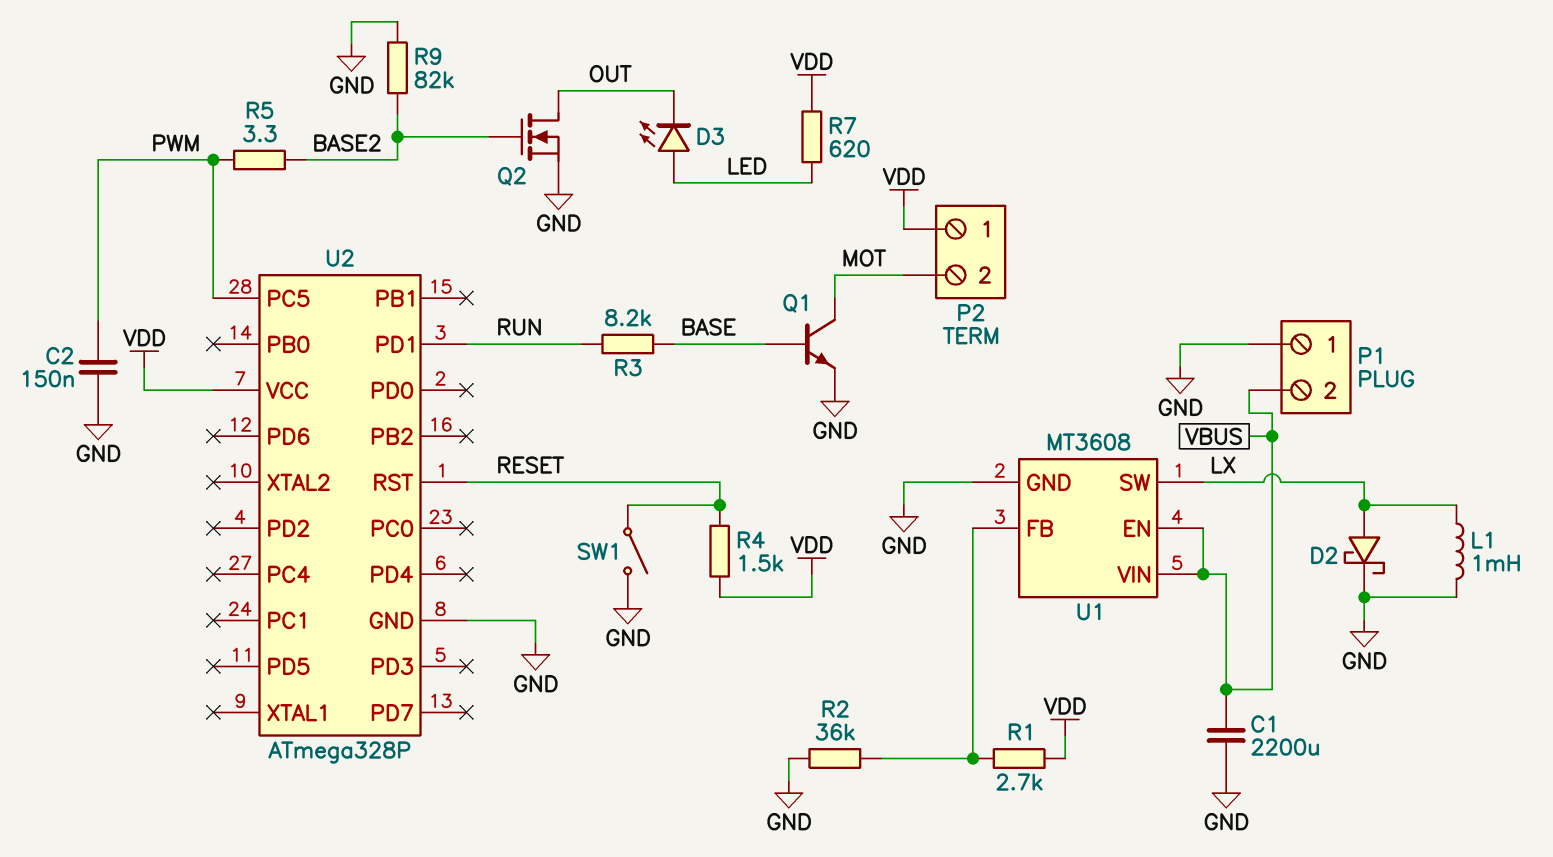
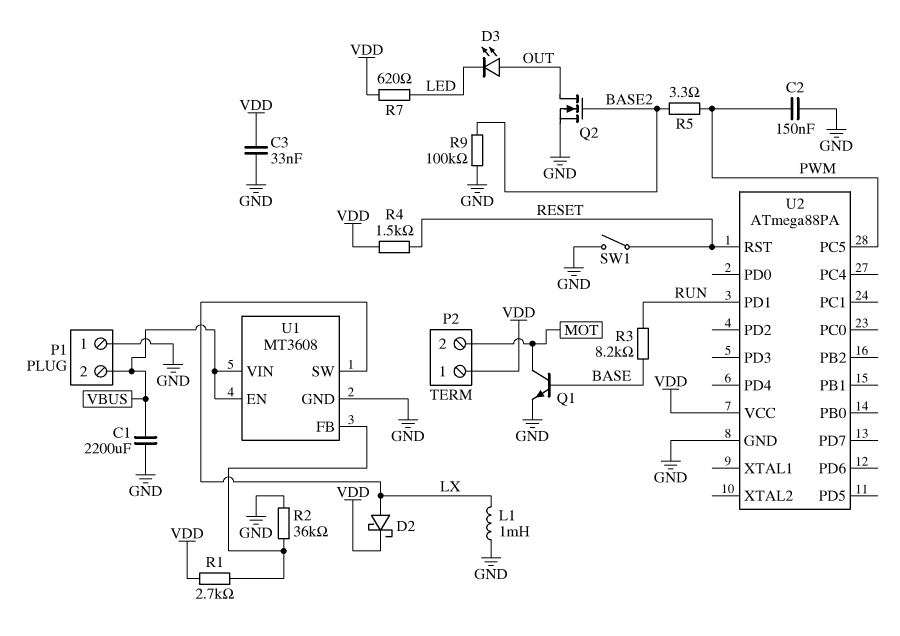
C3: none -> 33nF (GND, VDD)
D2: schottky (A LX, K GND) -> schottky (A LX, K VDD)
D3: LED (A LED, K OUT) -> LED (A OUT, K LED)
R9: 82k (BASE2, GND) -> 100k (BASE2, GND)
U2: ATmega328P -> ATmega88PA

